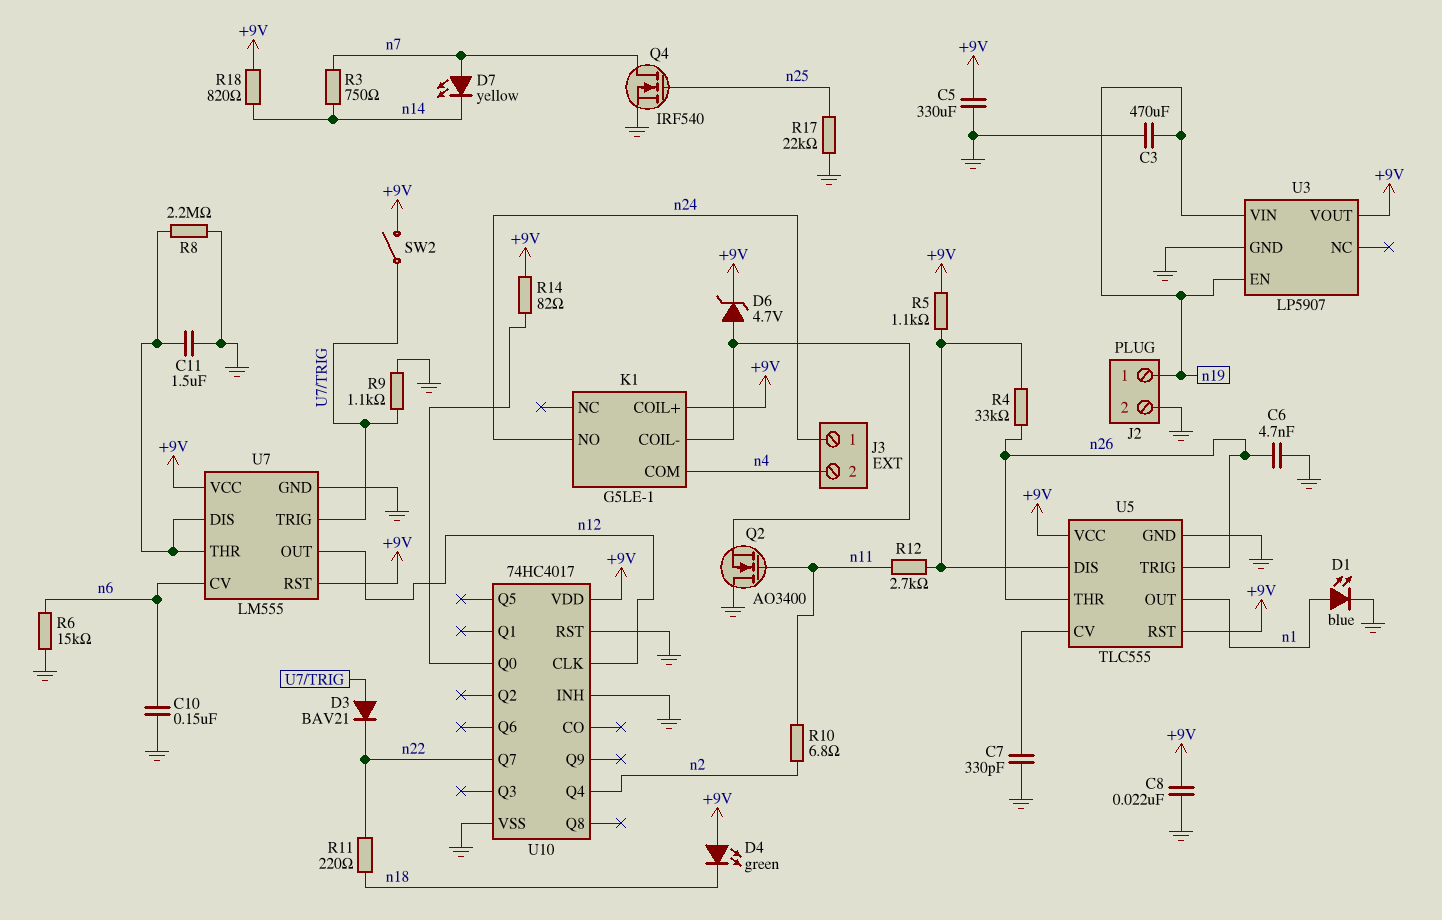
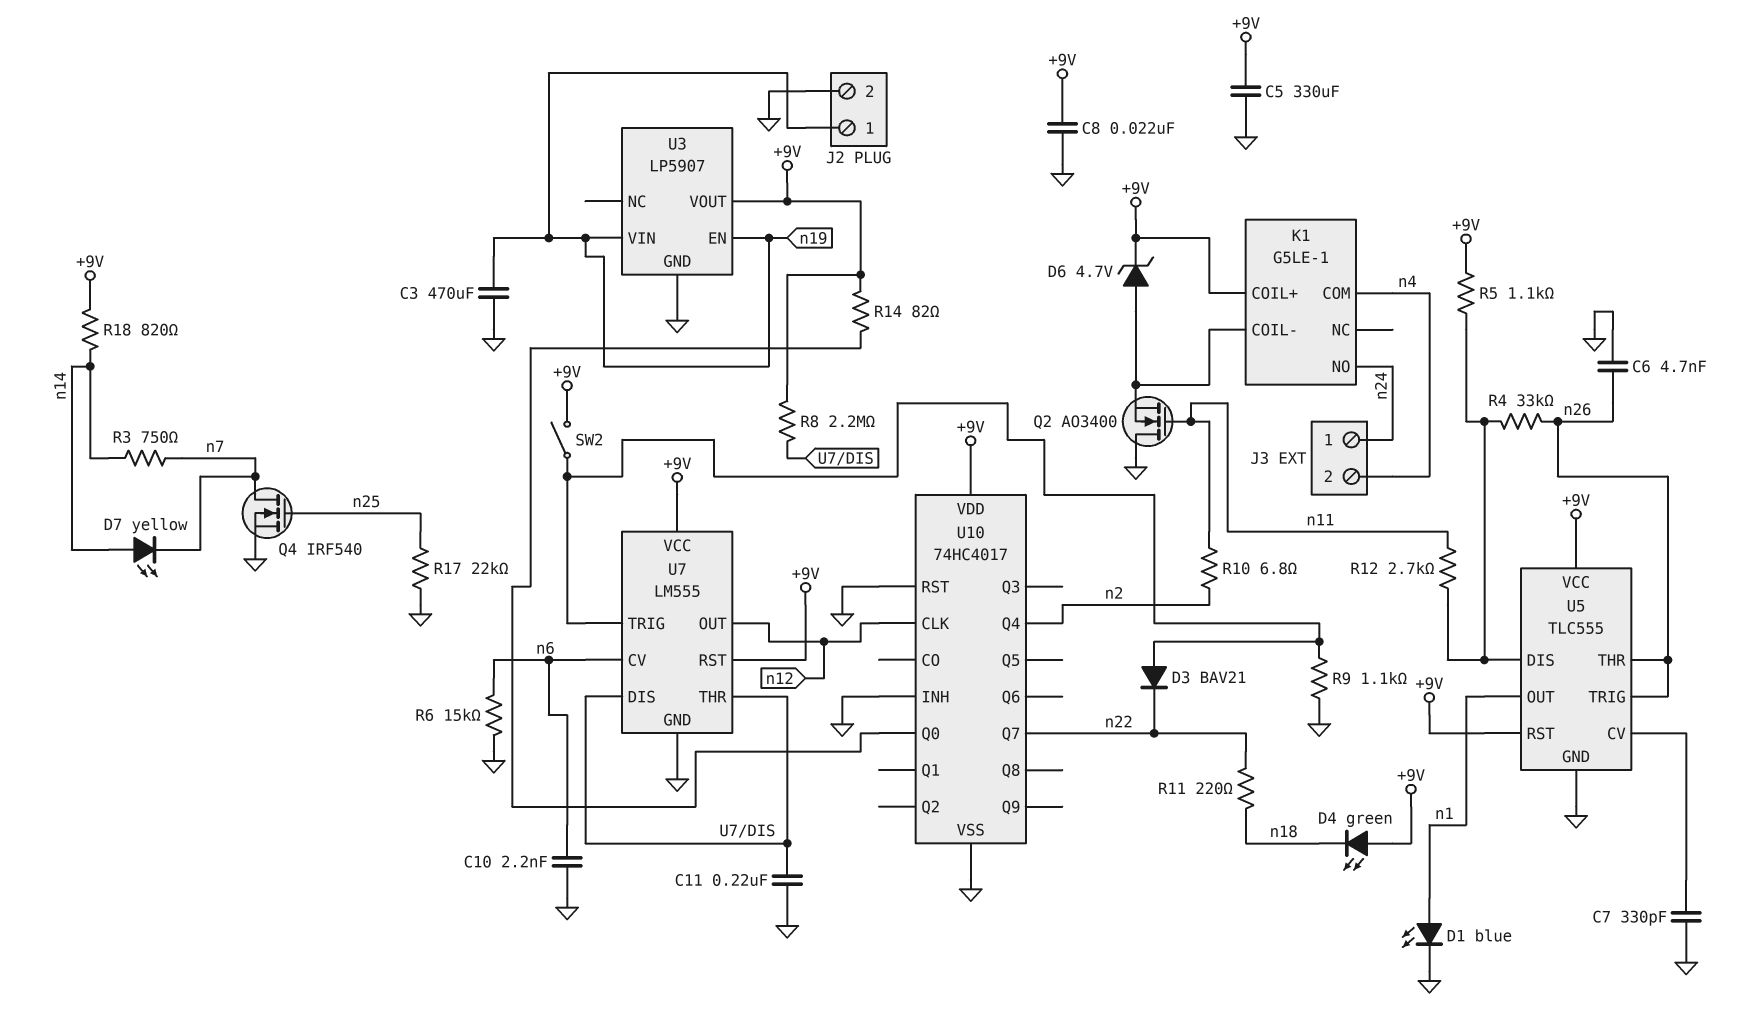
C10: 150nF (GND, n6) -> 2.2nF (GND, n6)
C11: 1.5uF (GND, U7/DIS) -> 220nF (GND, U7/DIS)
D7: LED yellow (A n7, K n14) -> LED yellow (A n14, K n7)
R8: 2.2M (GND, U7/DIS) -> 2.2M (+9V, U7/DIS)

